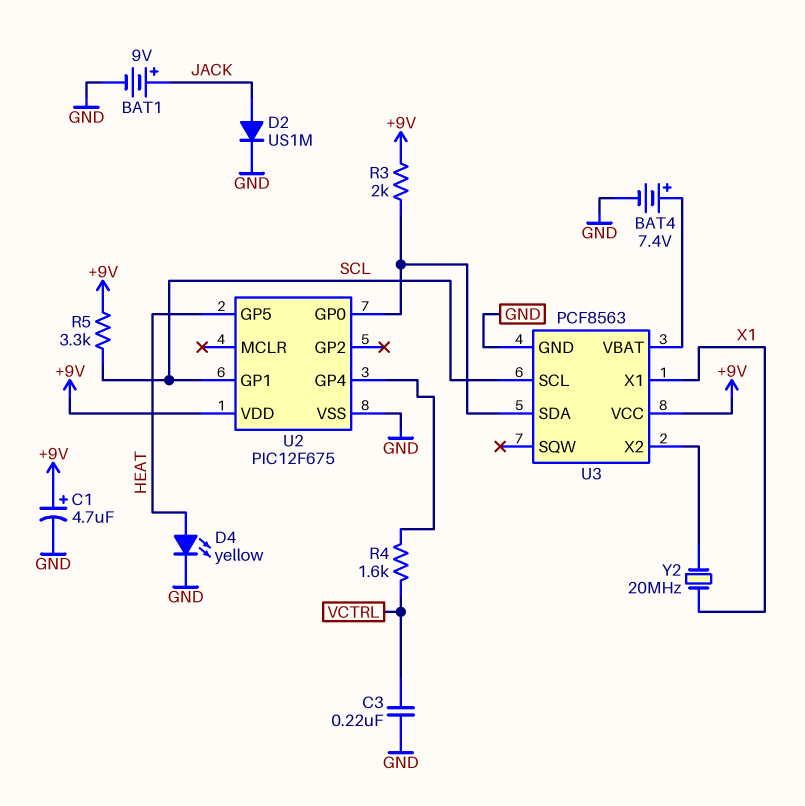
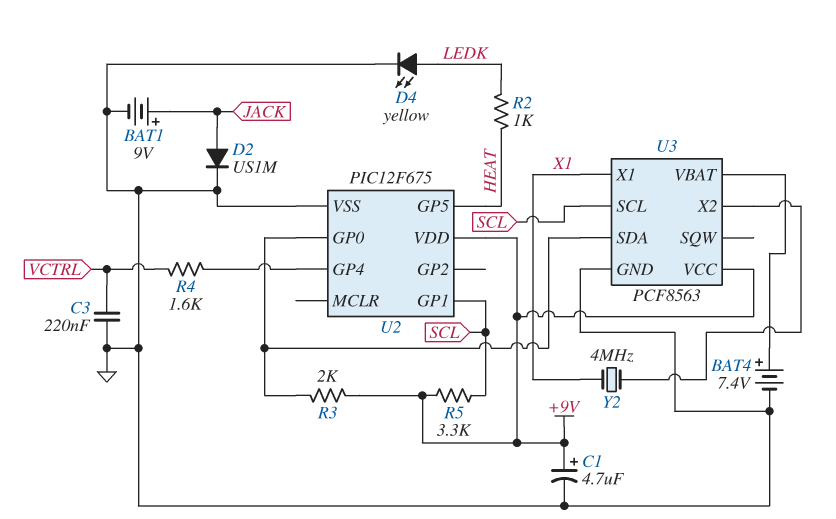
D4: LED yellow (A HEAT, K GND) -> LED yellow (A LEDK, K GND)
R2: none -> 1k (HEAT, LEDK)
Y2: 20MHz (U3/X2, X1) -> 4MHz (U3/X2, X1)

